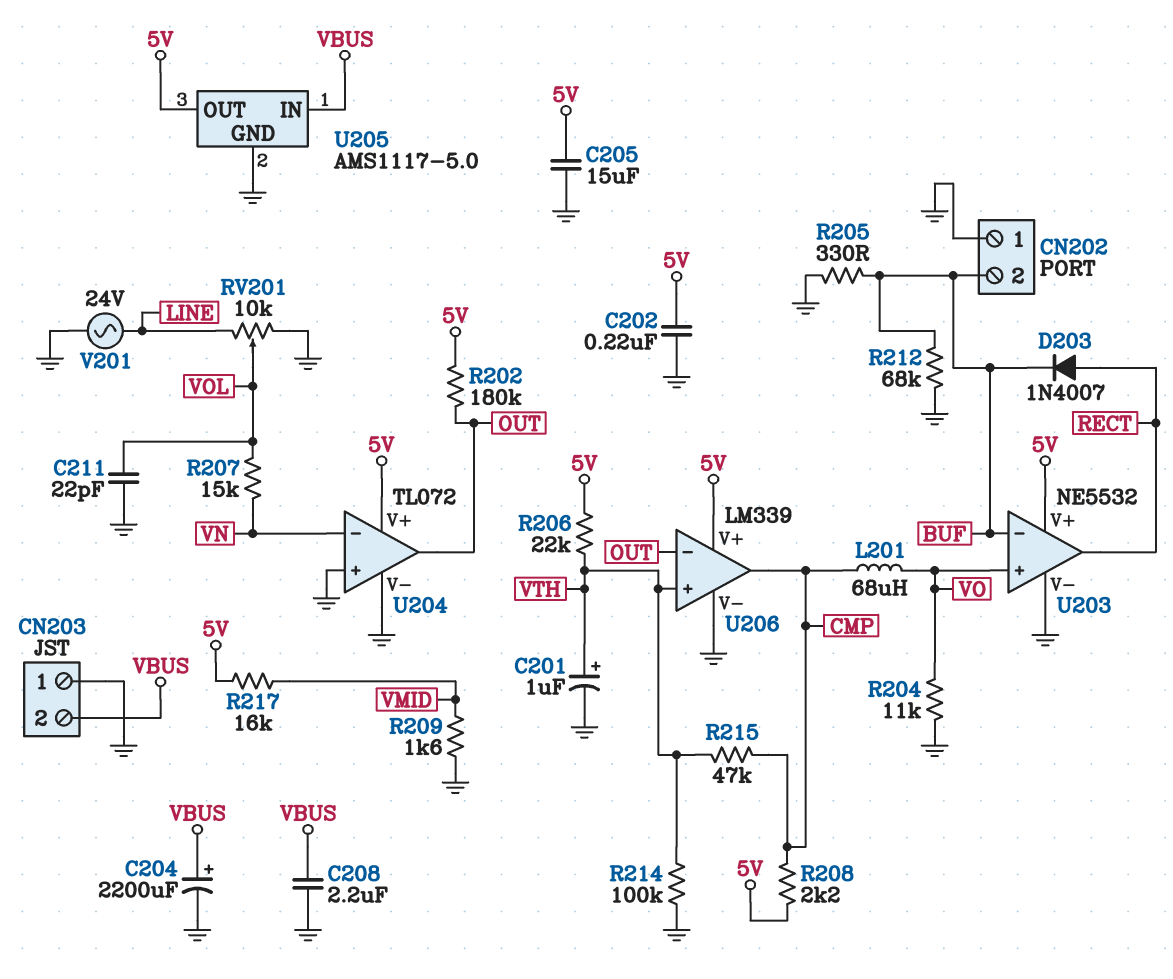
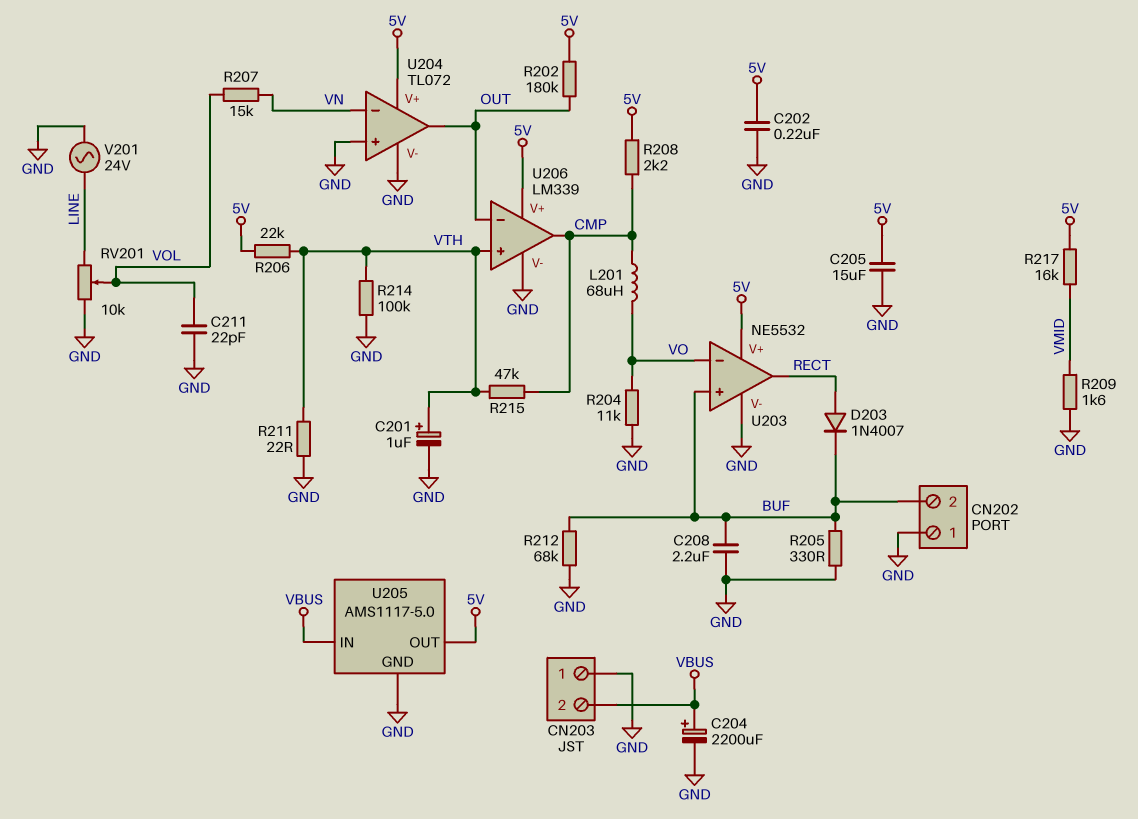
C208: 2.2uF (GND, VBUS) -> 2.2uF (BUF, GND)
R211: none -> 22 (GND, VTH)
U203 pin in+: VO -> BUF
U203 pin in-: BUF -> VO

